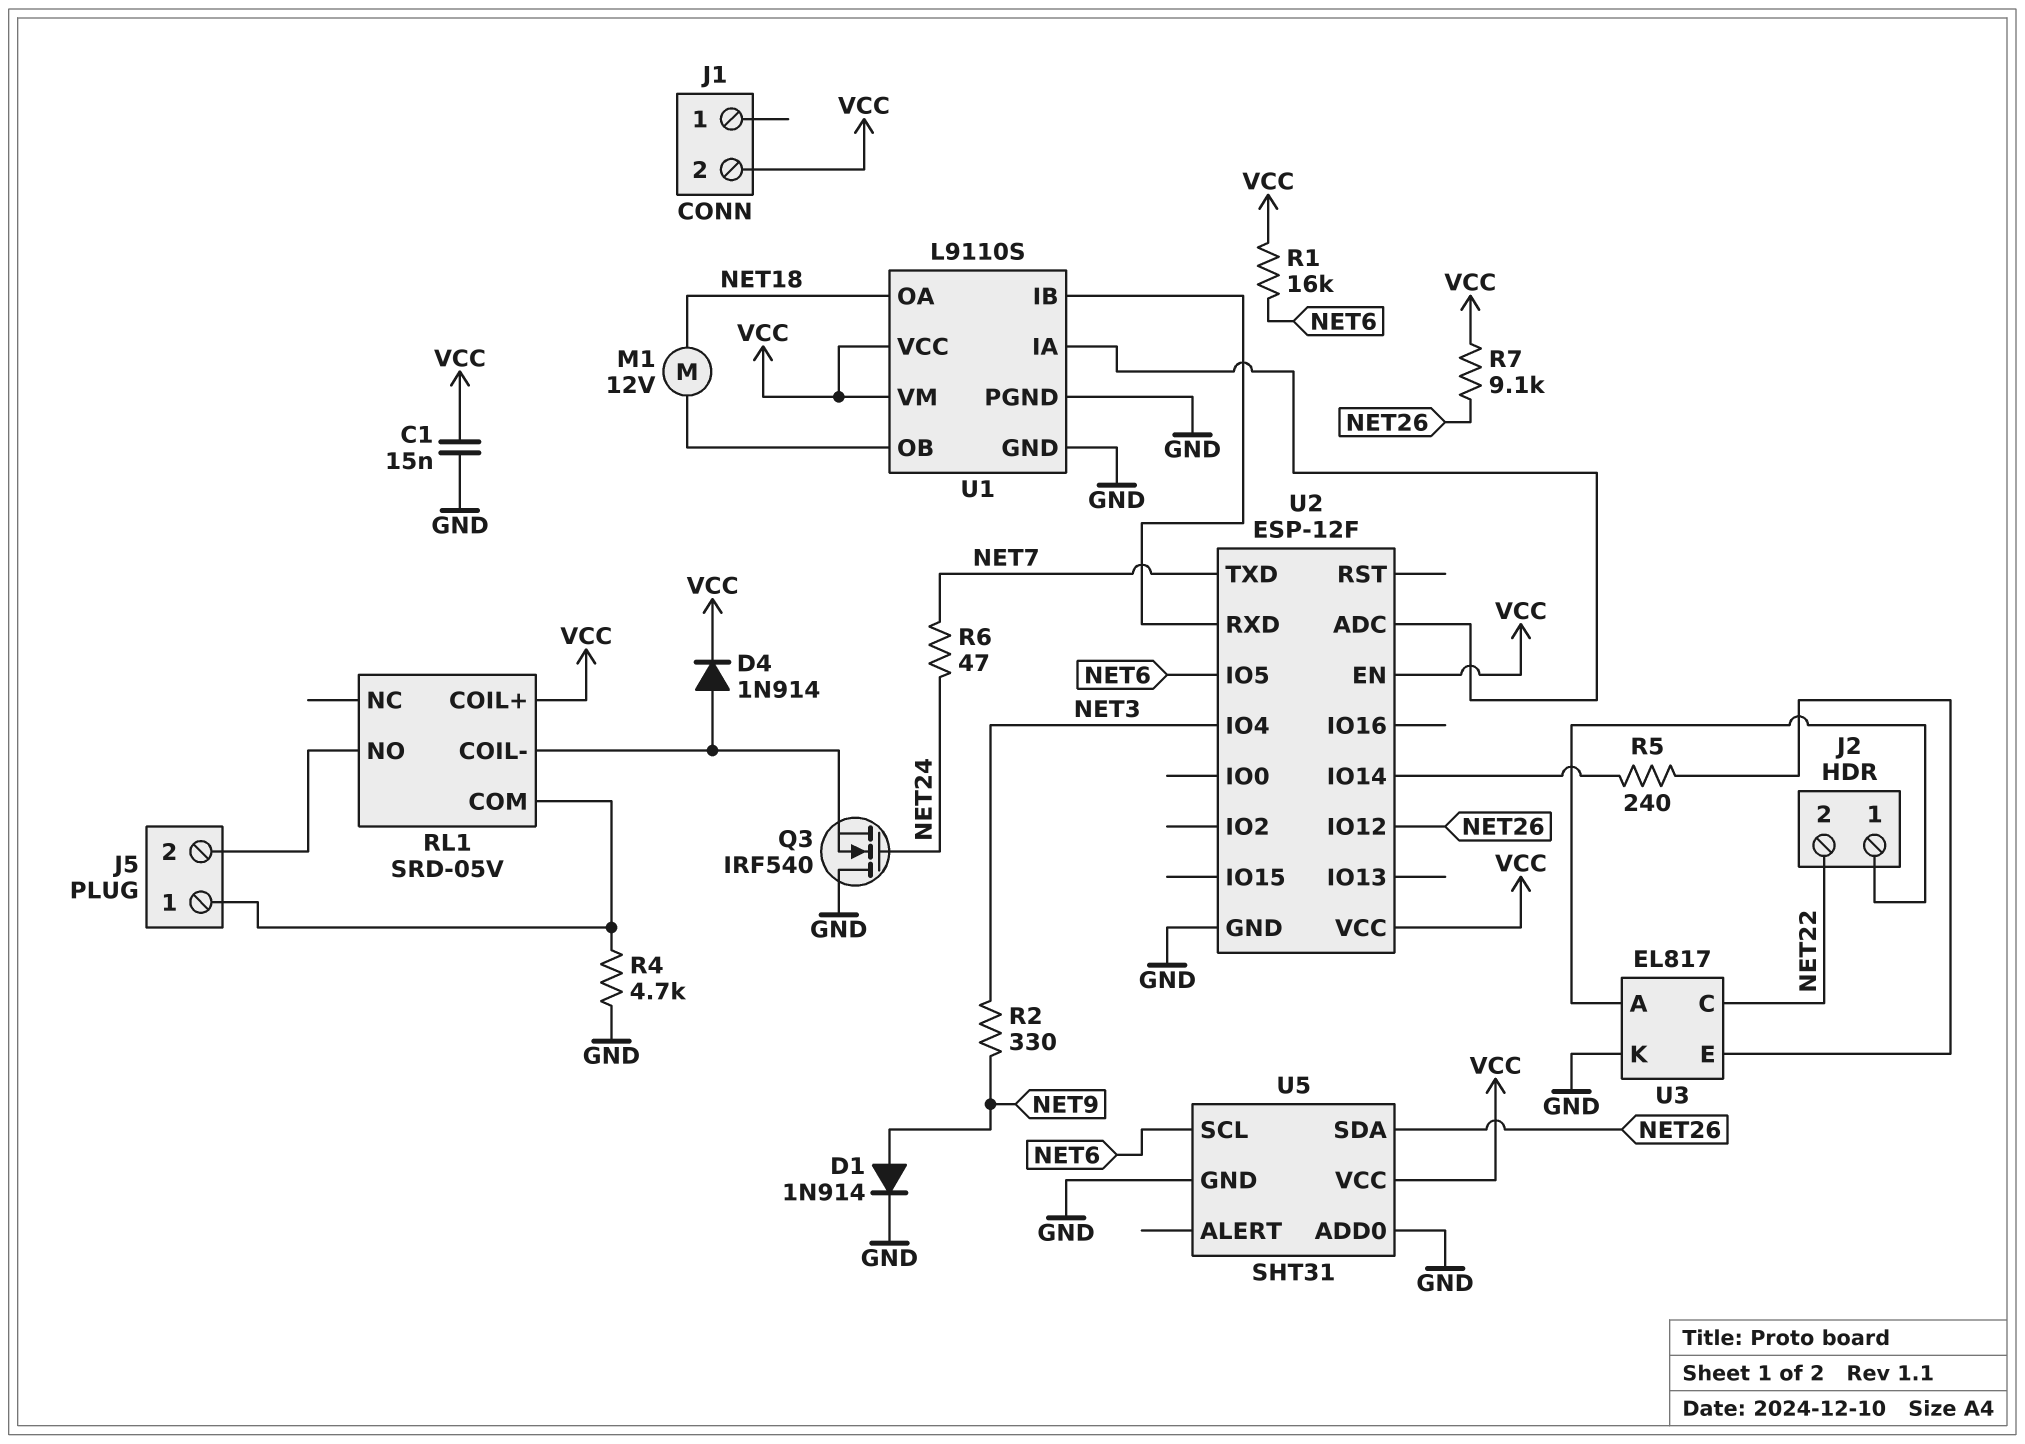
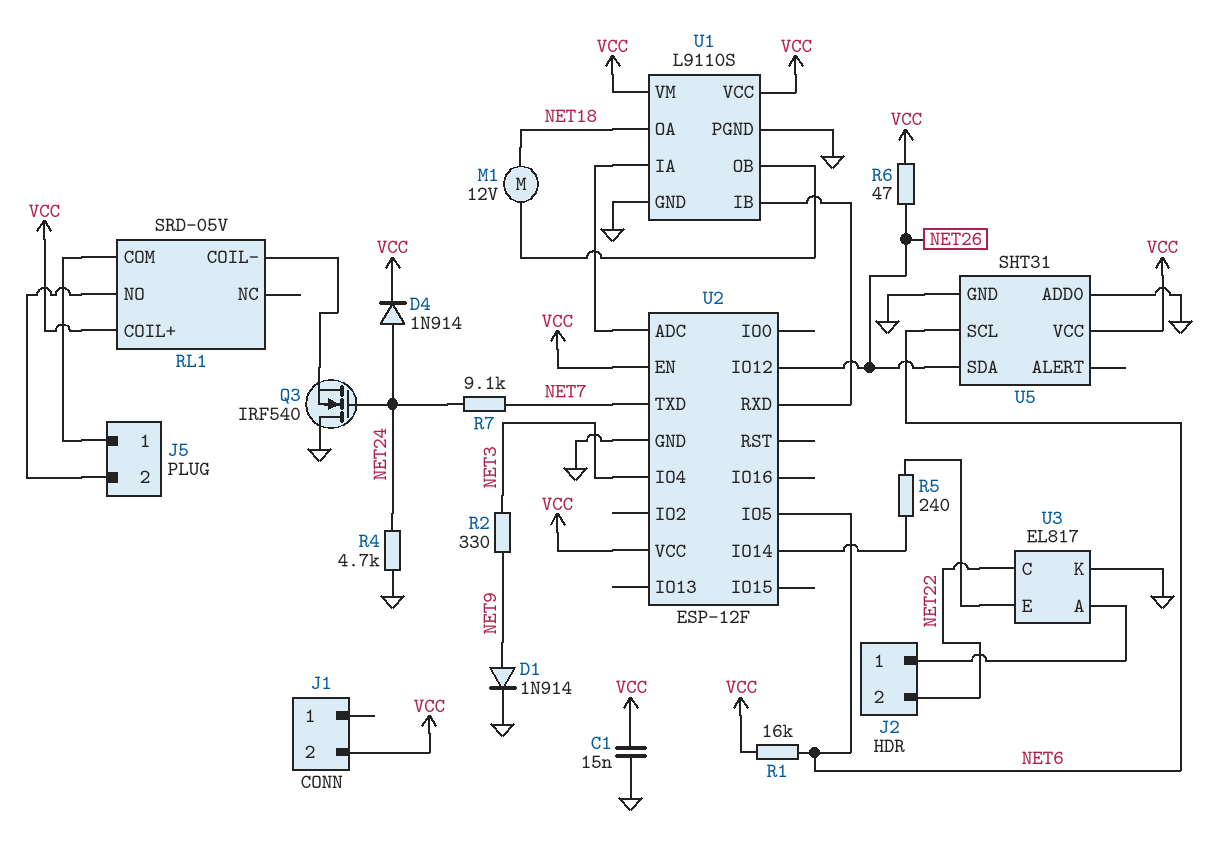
D4: diode 1N914 (A RL1/COIL-, K VCC) -> diode 1N914 (A NET24, K VCC)
R4: 4.7k (GND, J5/1) -> 4.7k (GND, NET24)
R6: 47 (NET7, NET24) -> 47 (NET26, VCC)
R7: 9.1k (NET26, VCC) -> 9.1k (NET7, NET24)

